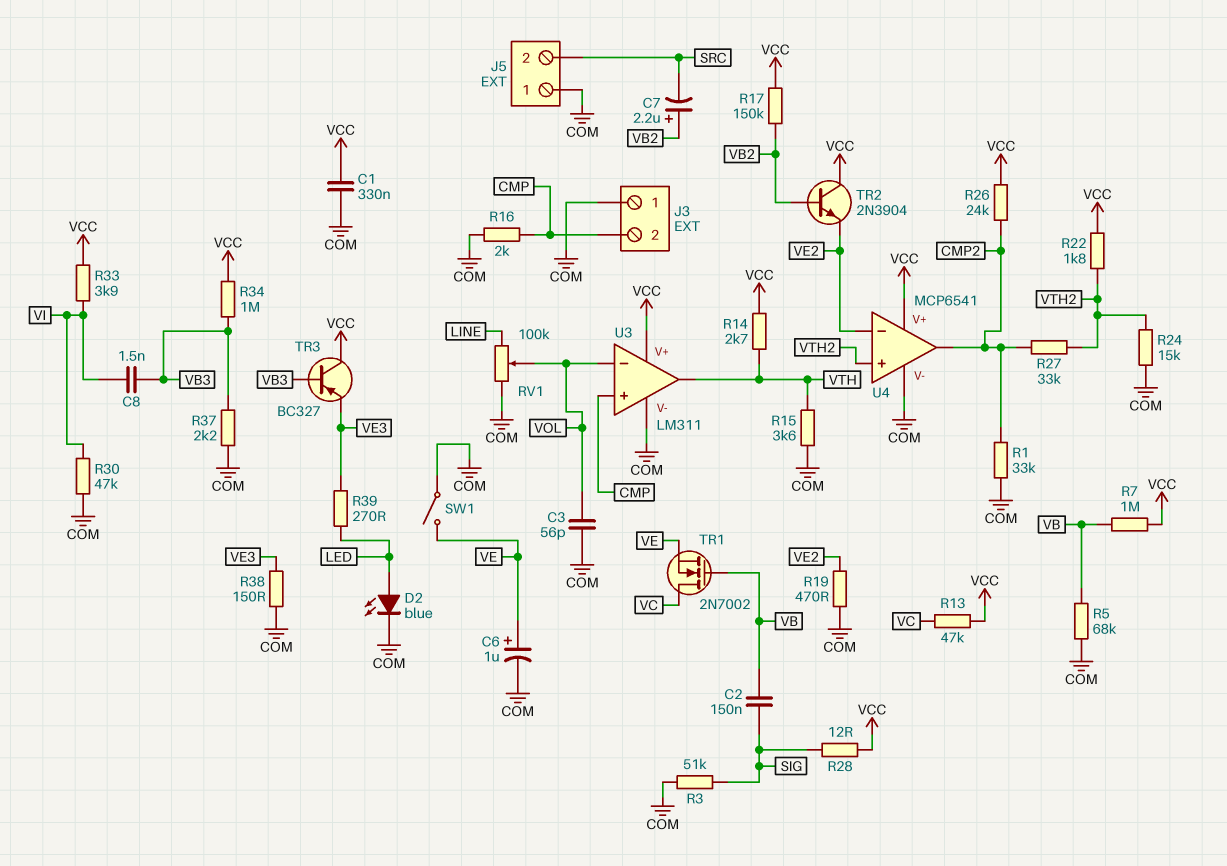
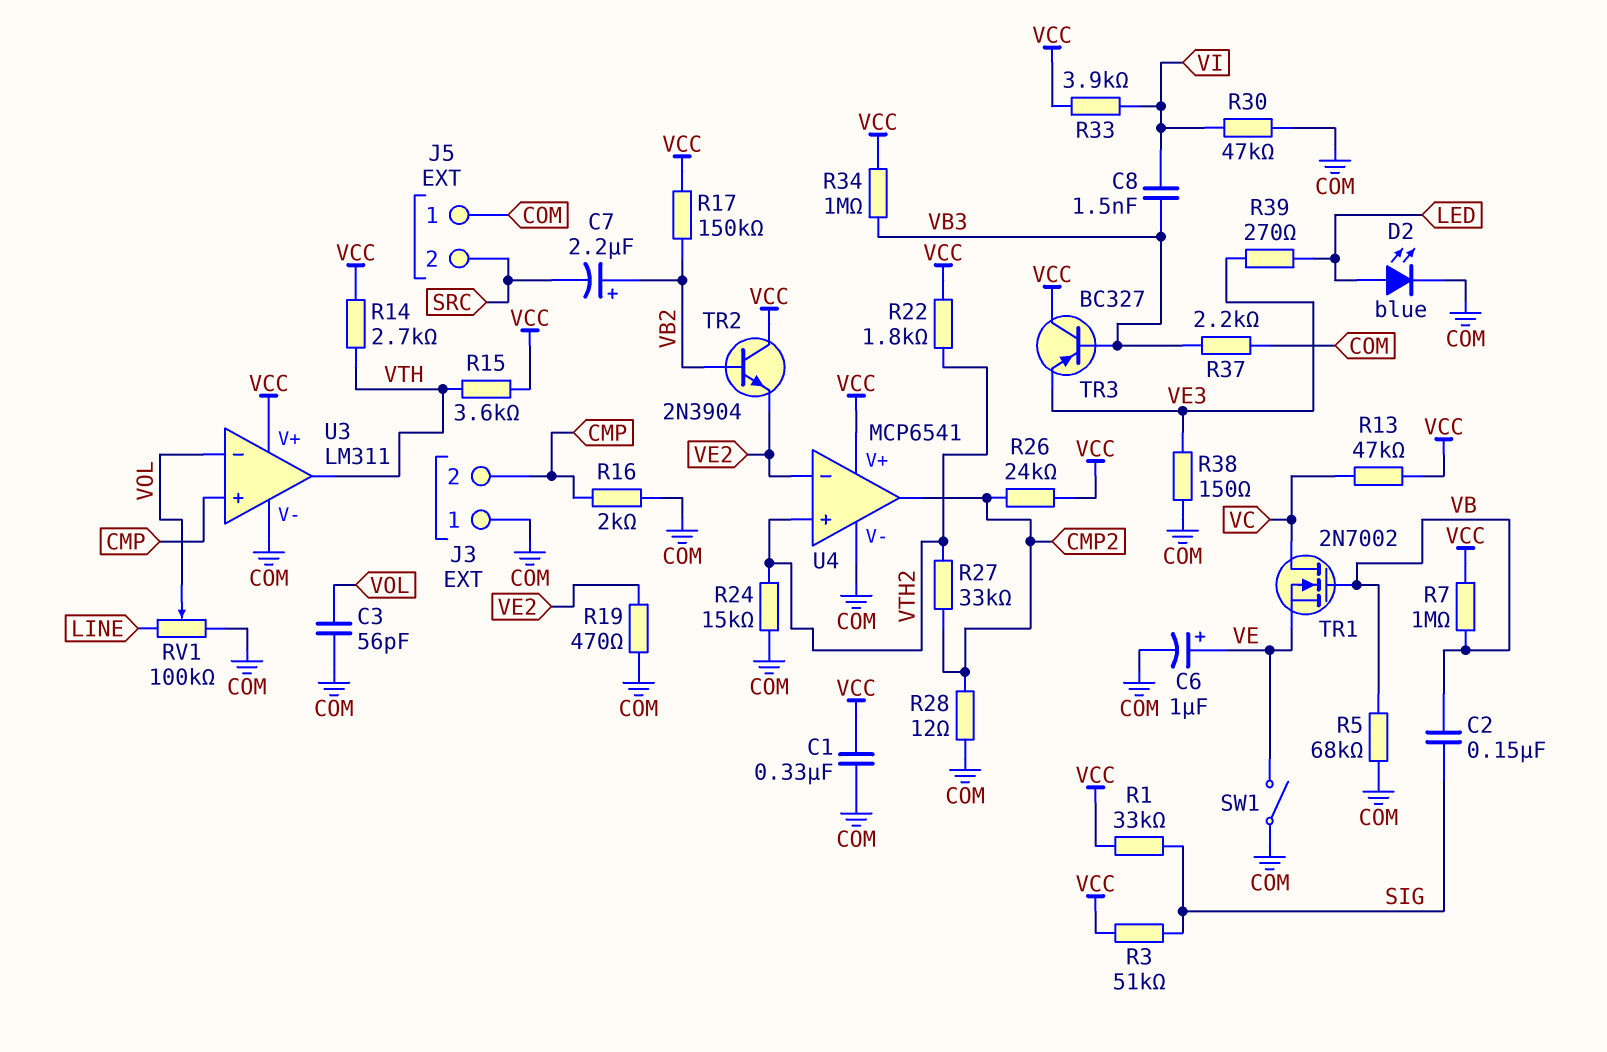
R1: 33k (CMP2, COM) -> 33k (SIG, VCC)
R3: 51k (COM, SIG) -> 51k (SIG, VCC)
R15: 3.6k (COM, VTH) -> 3.6k (VCC, VTH)
R28: 12 (SIG, VCC) -> 12 (CMP2, COM)

